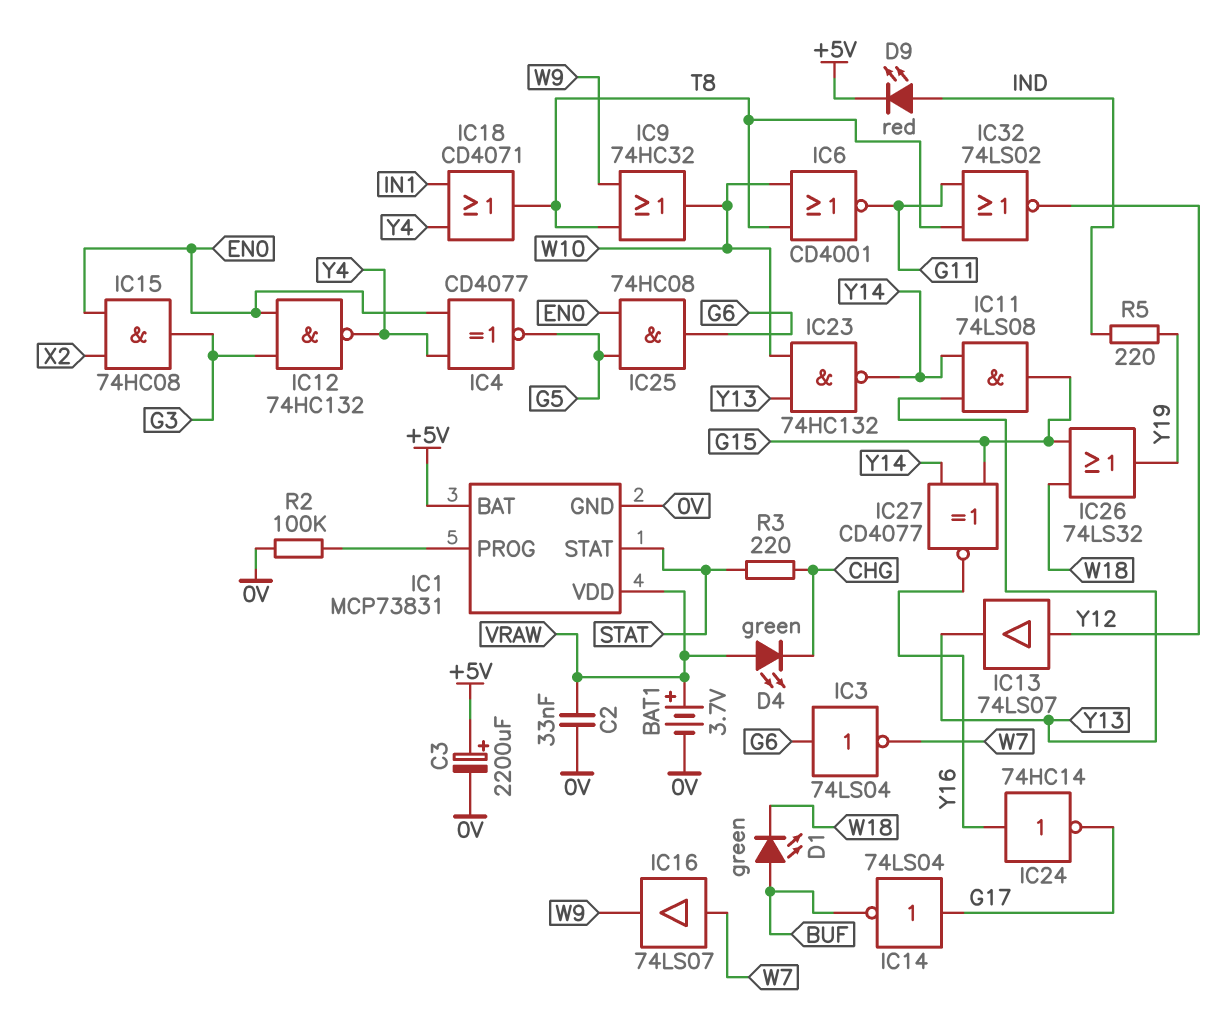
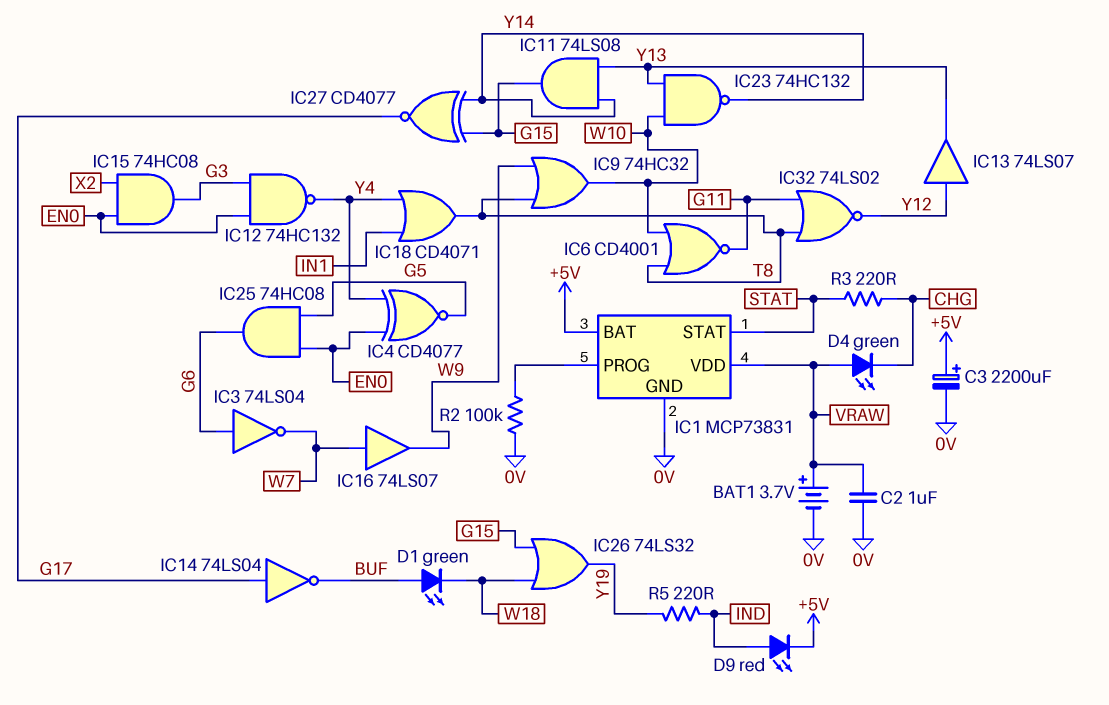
C2: 33nF (0V, VRAW) -> 1uF (0V, VRAW)
IC24: NOT 74HC14 (in Y16, out G17) -> none
IC27: XNOR CD4077 (in G15, in Y14, out Y16) -> XNOR CD4077 (in G15, in Y14, out G17)

